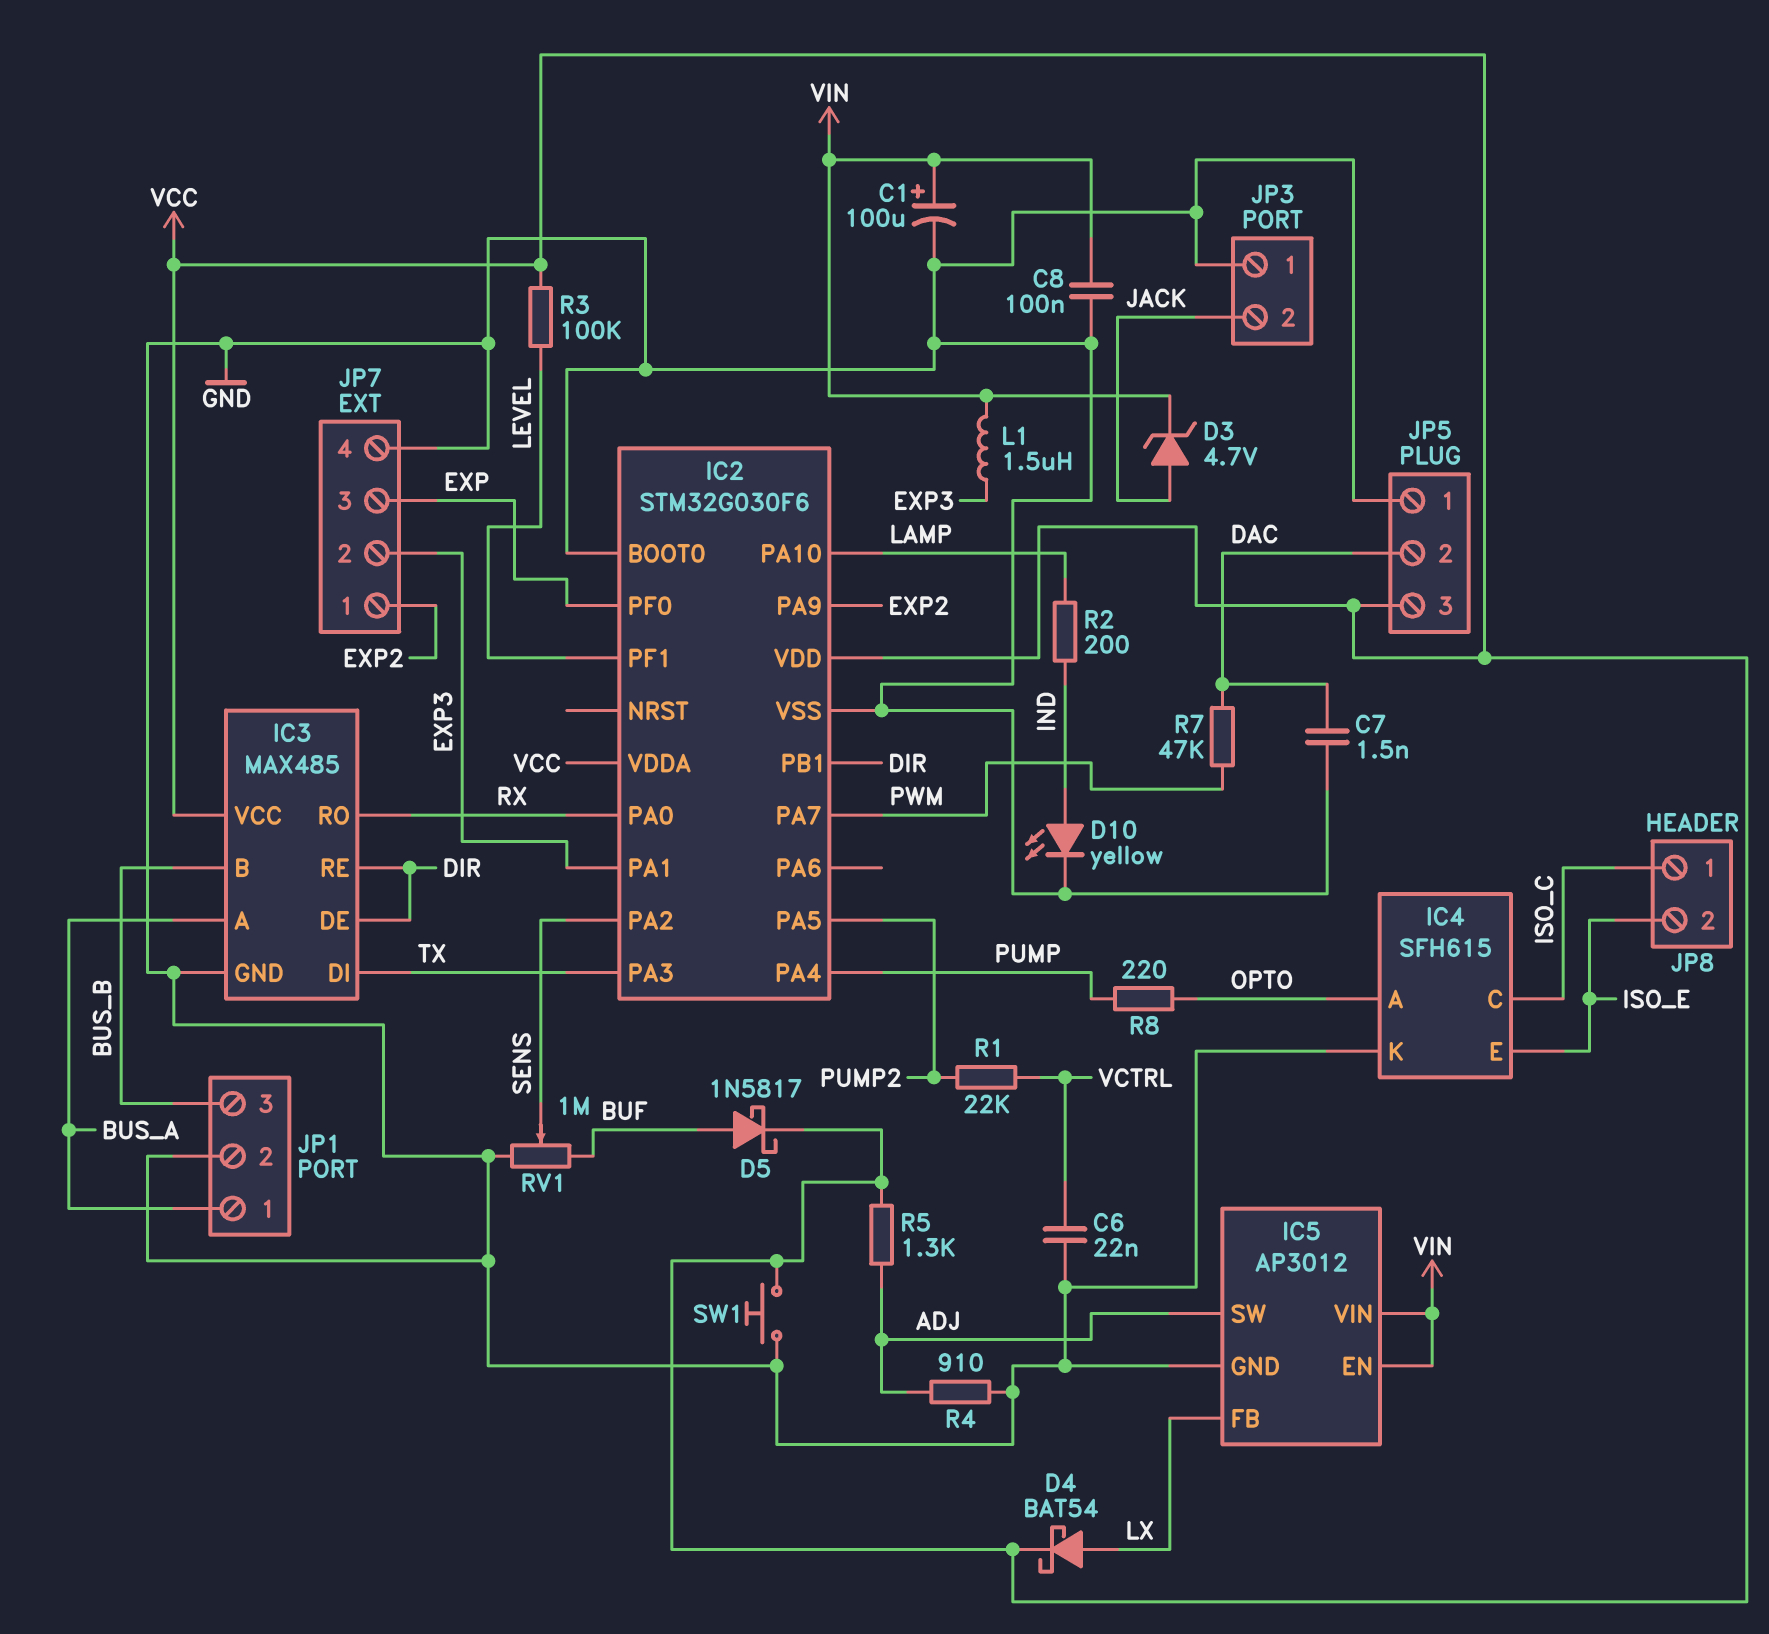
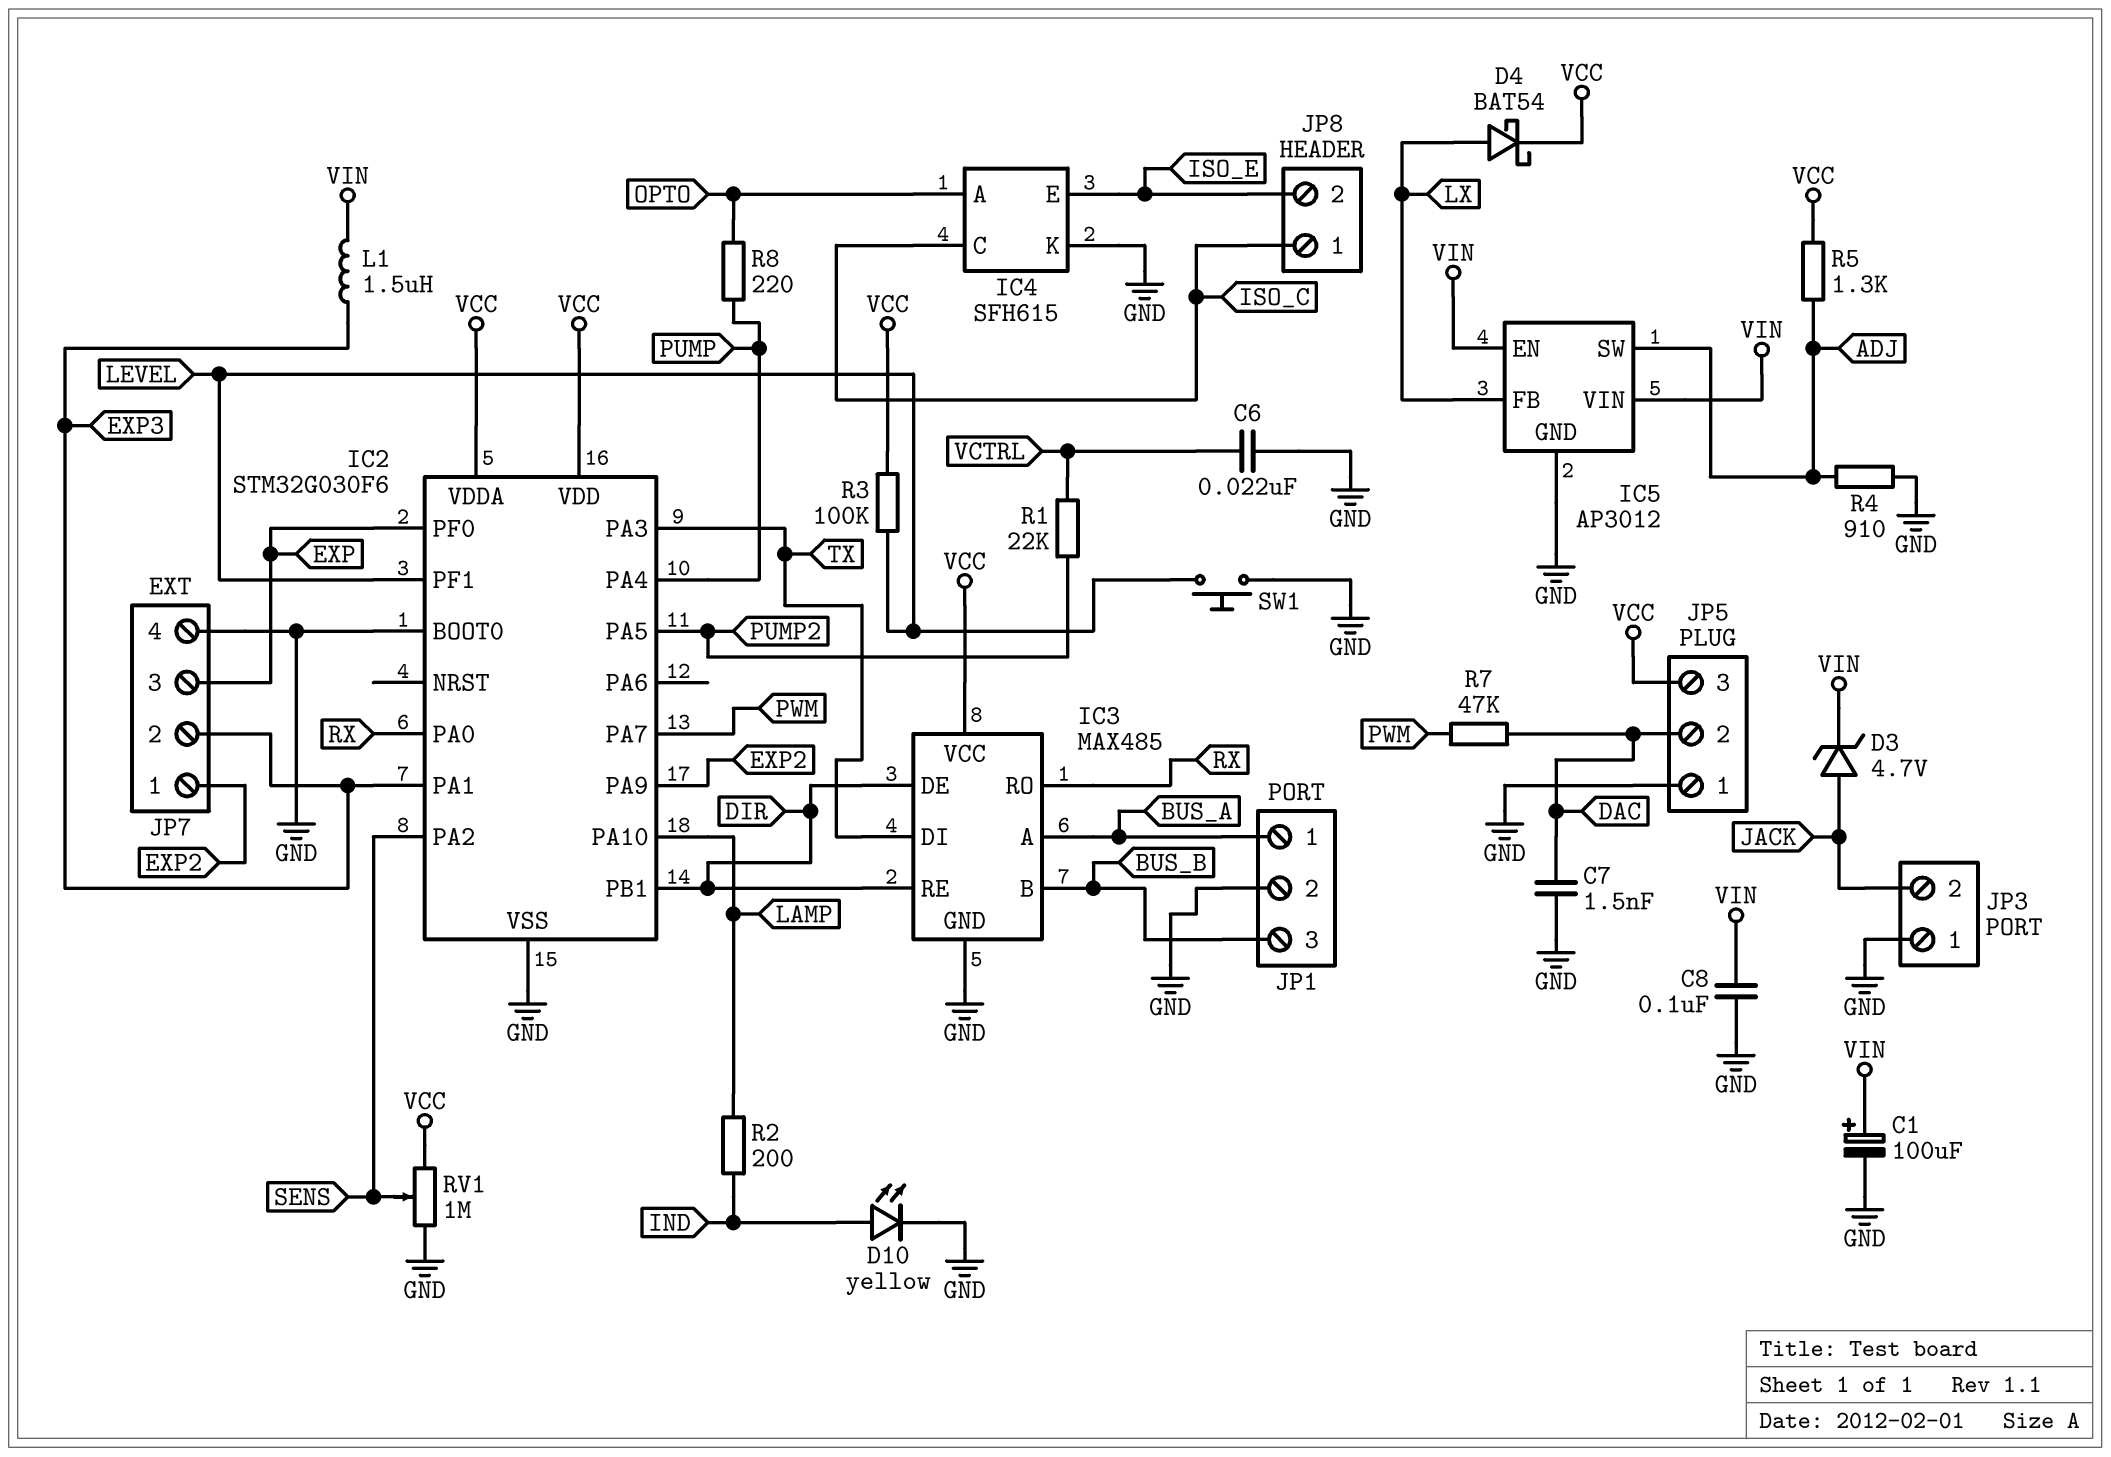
D5: schottky 1N5817 (A BUF, K VCC) -> none
RV1: 1M (BUF, GND, wiper SENS) -> 1M (GND, VCC, wiper SENS)
SW1: button (GND, VCC) -> button (GND, LEVEL)

